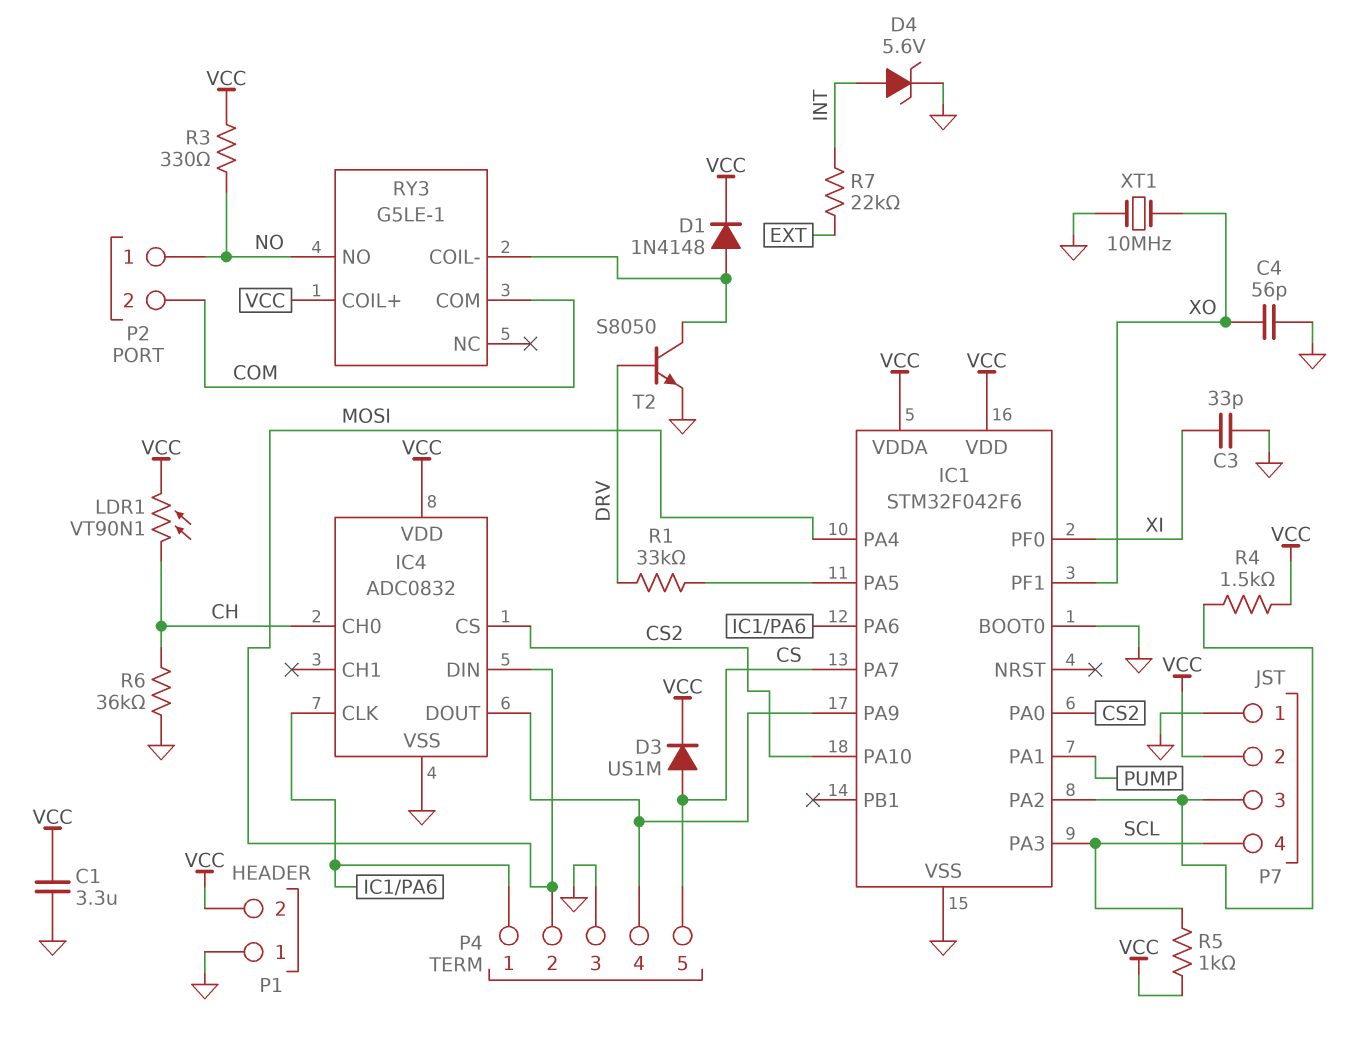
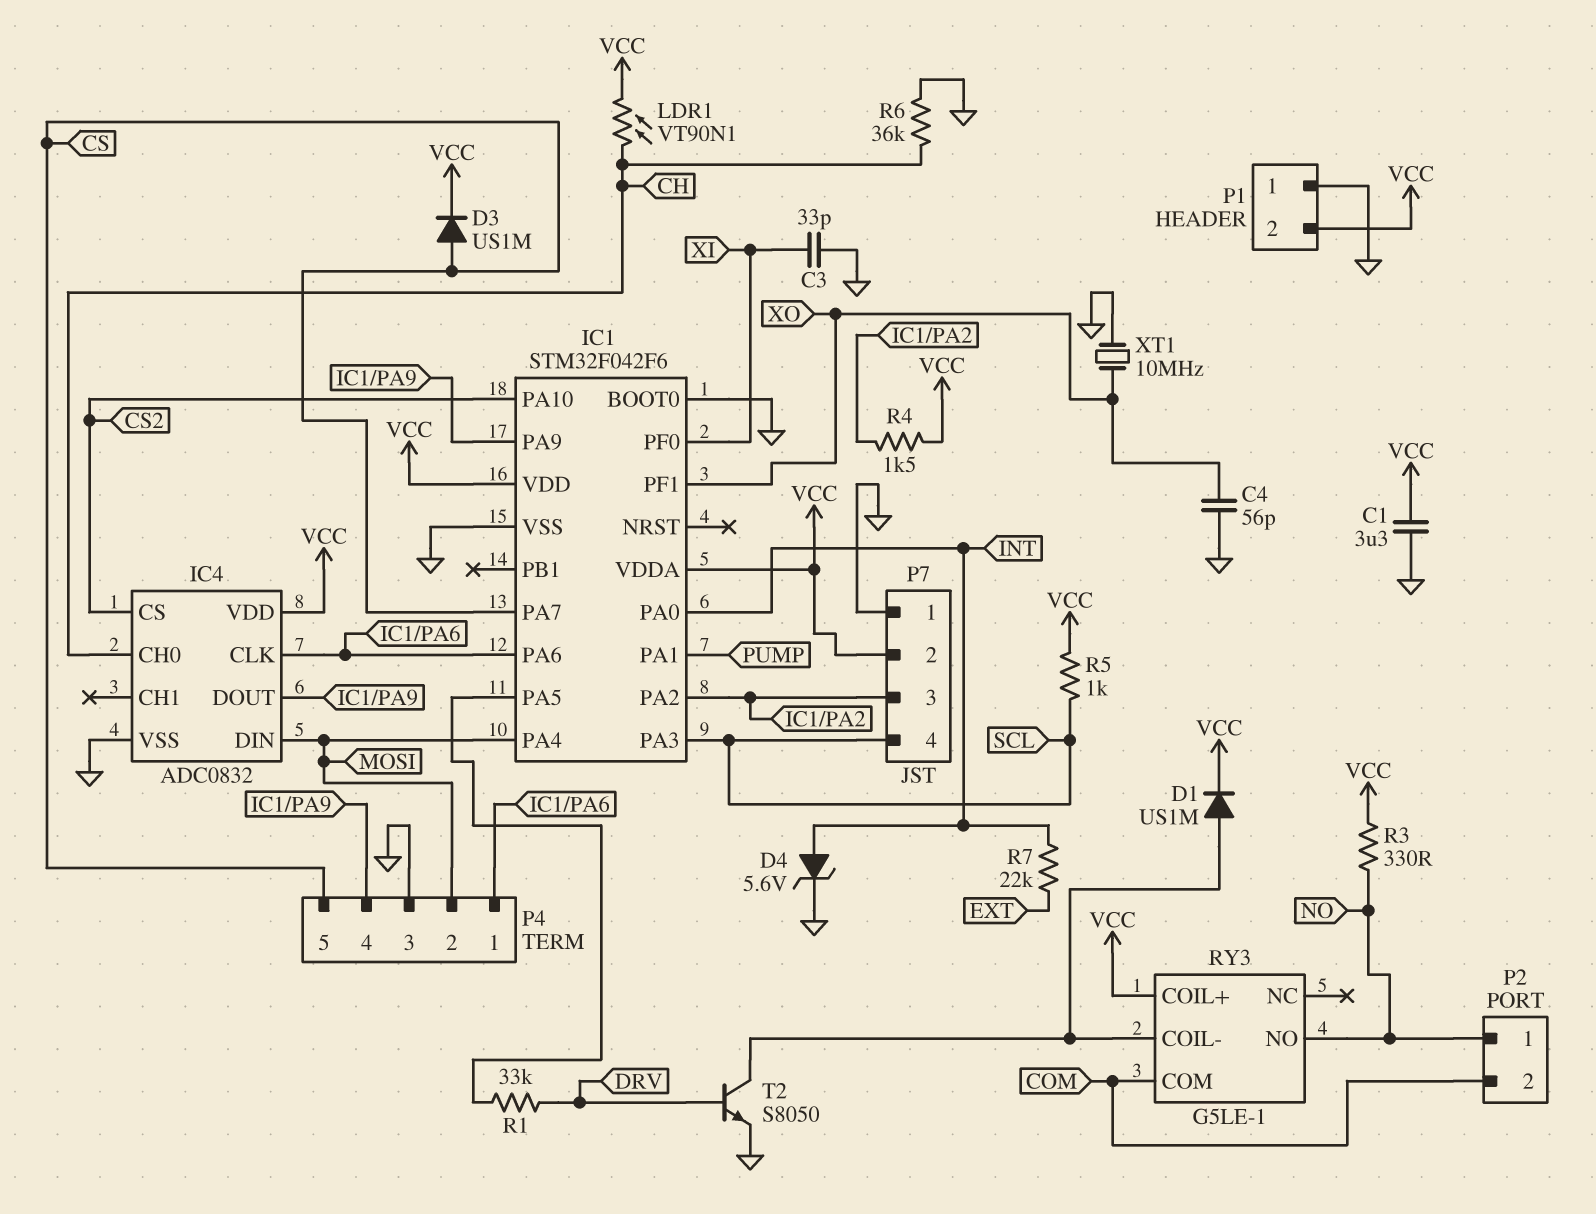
D1: diode 1N4148 (A RY3/COIL-, K VCC) -> diode US1M (A RY3/COIL-, K VCC)
IC1 pin PA0: CS2 -> INT

